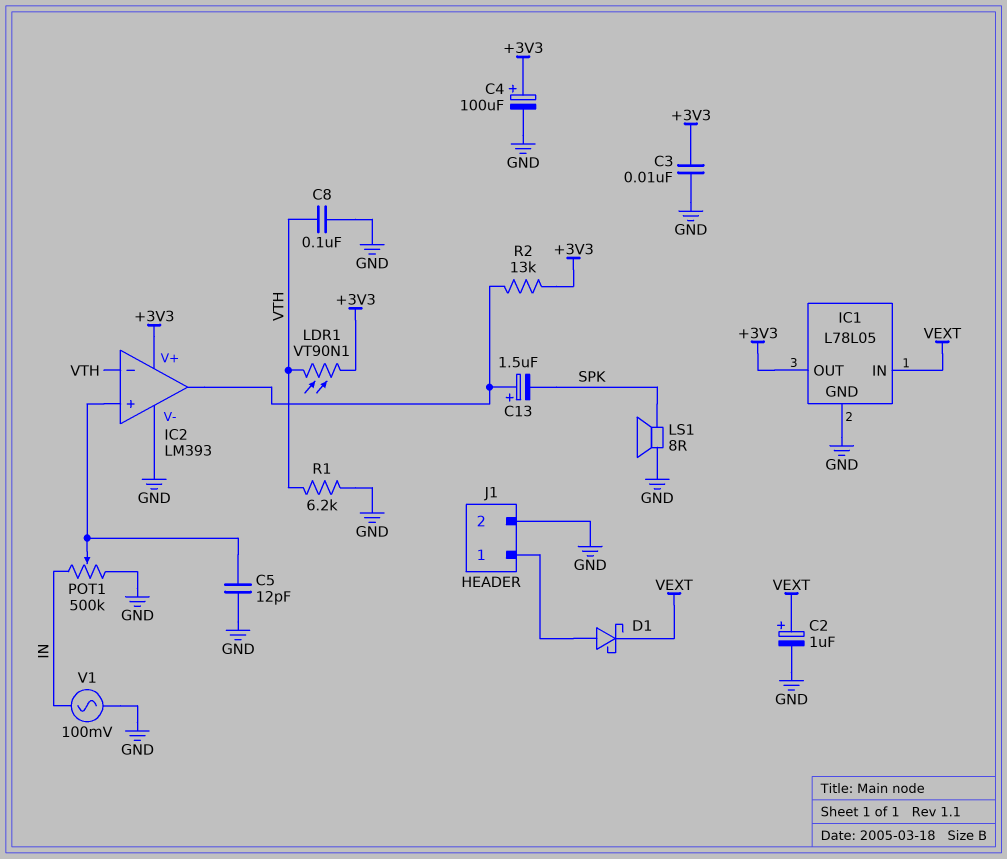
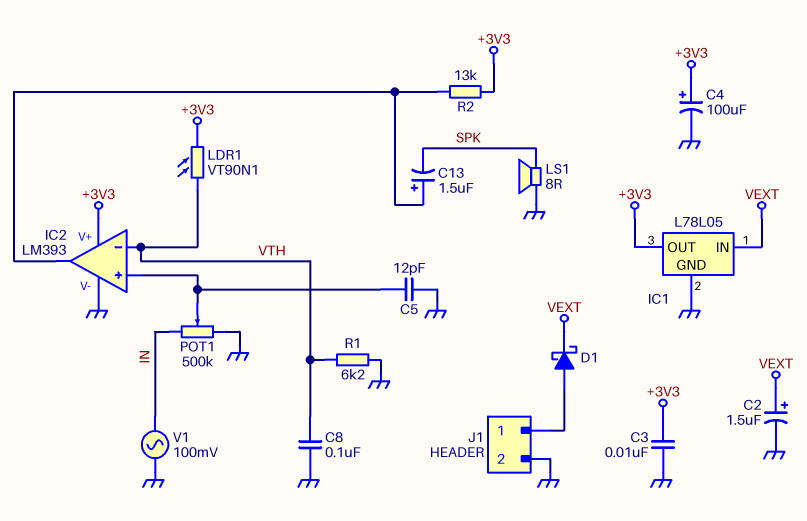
C2: 1uF (plus VEXT, minus GND) -> 1.5uF (plus VEXT, minus GND)

